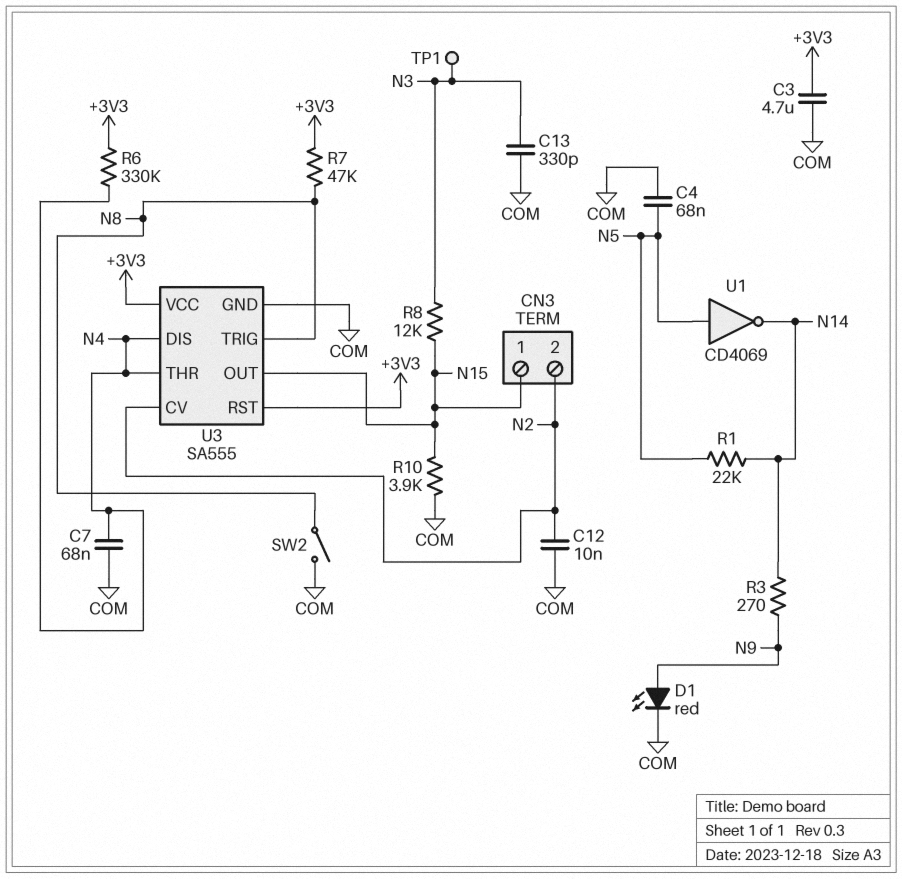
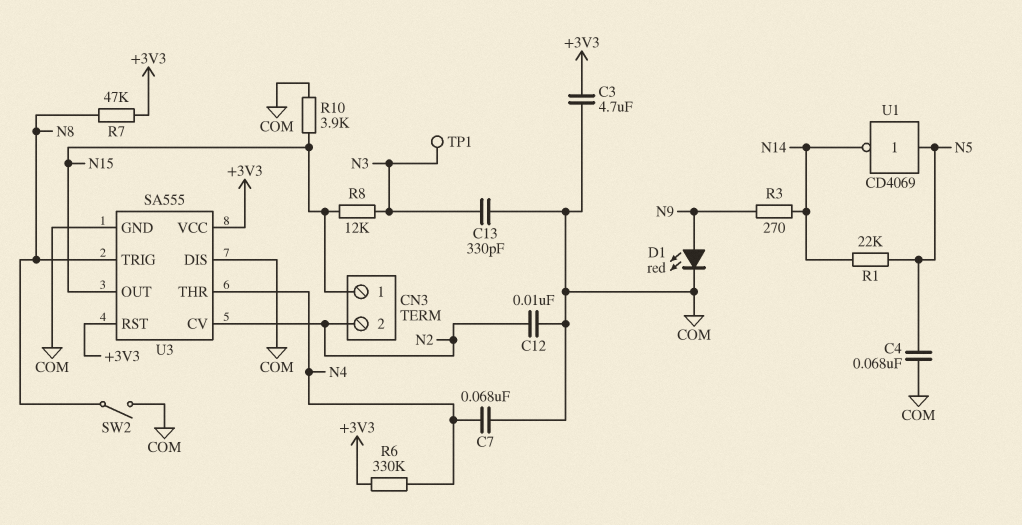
U3 pin DIS: N4 -> COM

